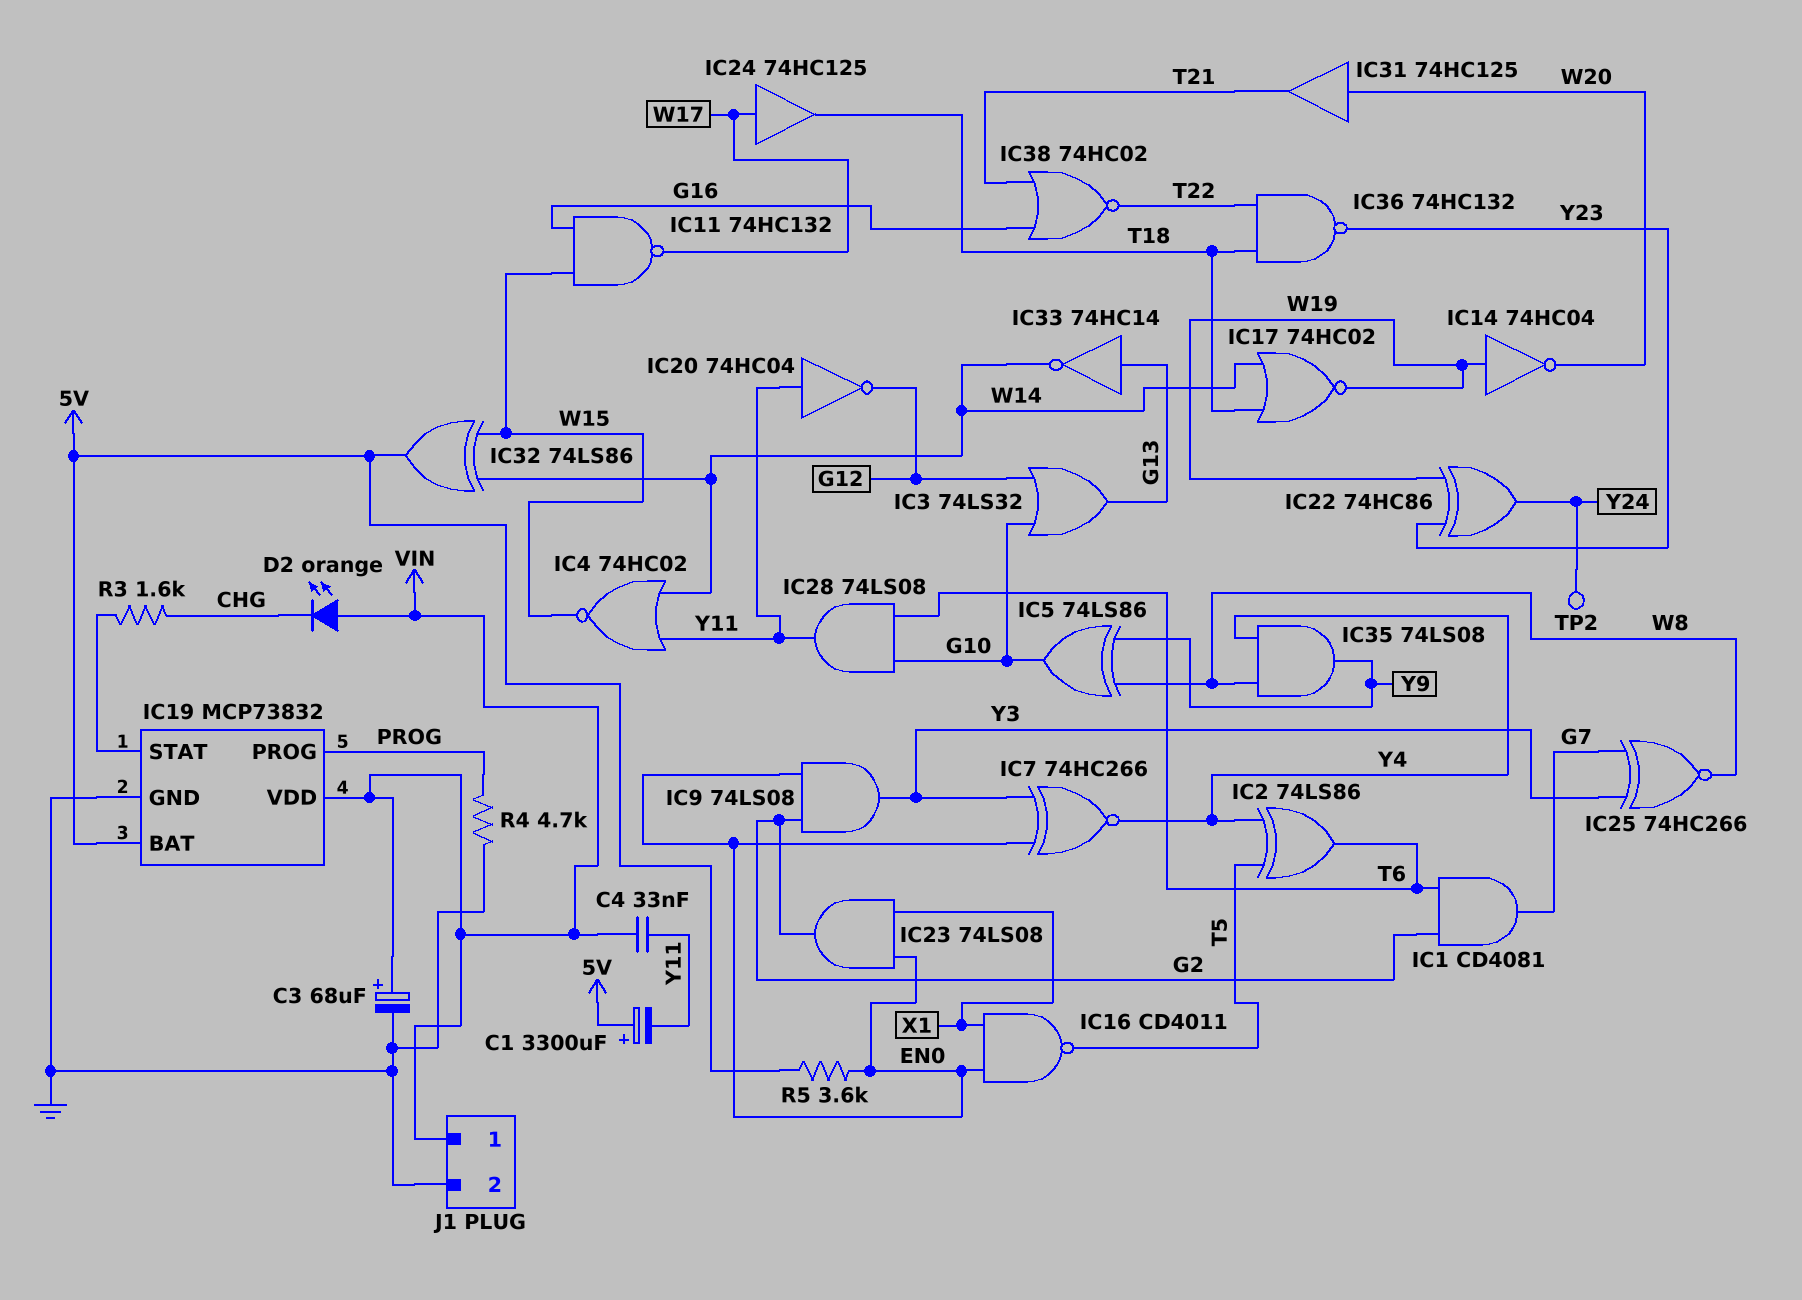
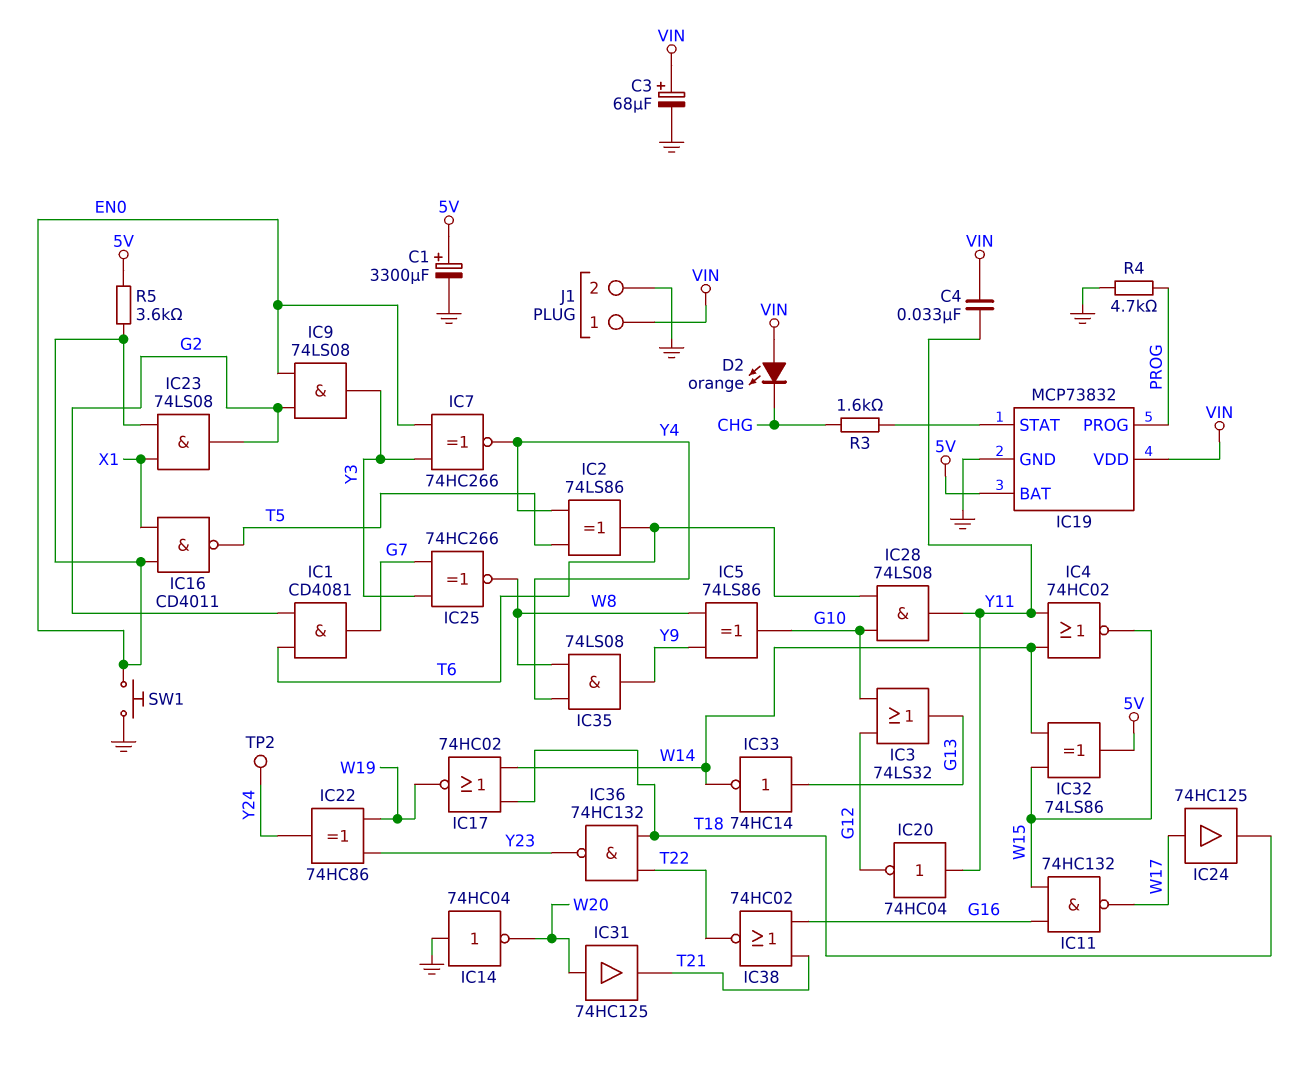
C1: 3300uF (plus 5V, minus Y11) -> 3300uF (plus 5V, minus GND)
IC14: NOT 74HC04 (in W19, out W20) -> NOT 74HC04 (in GND, out W20)
SW1: none -> button (EN0, GND)

